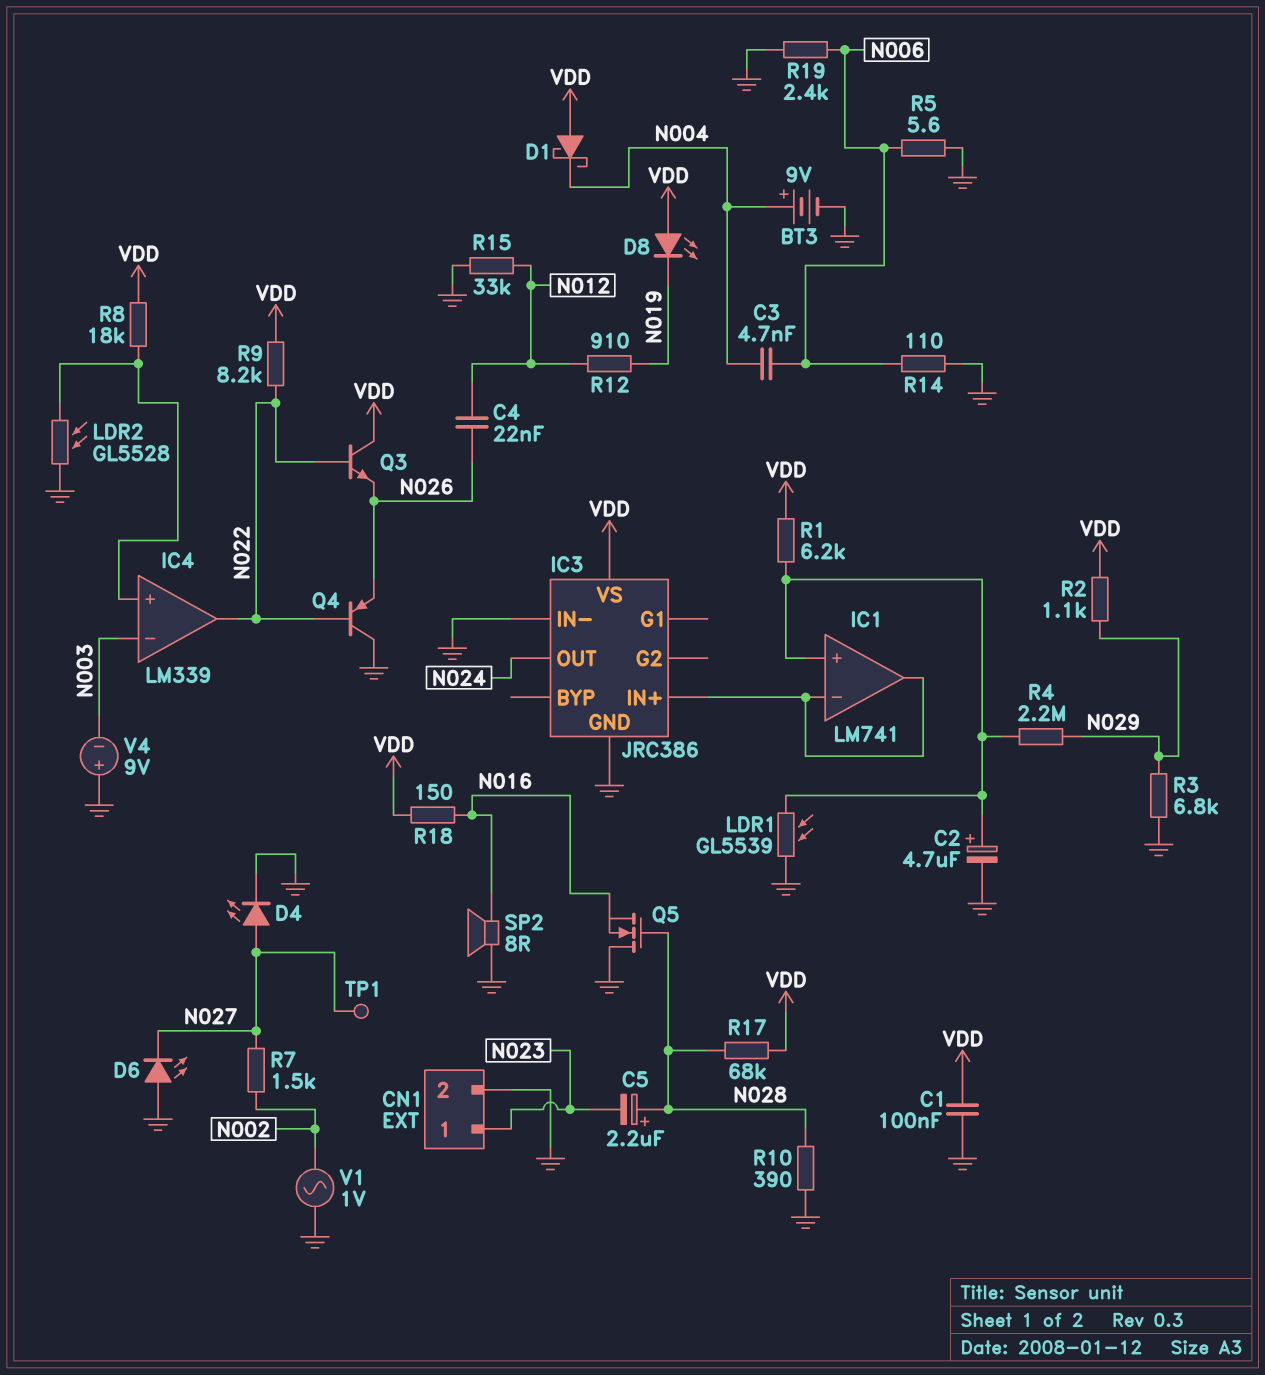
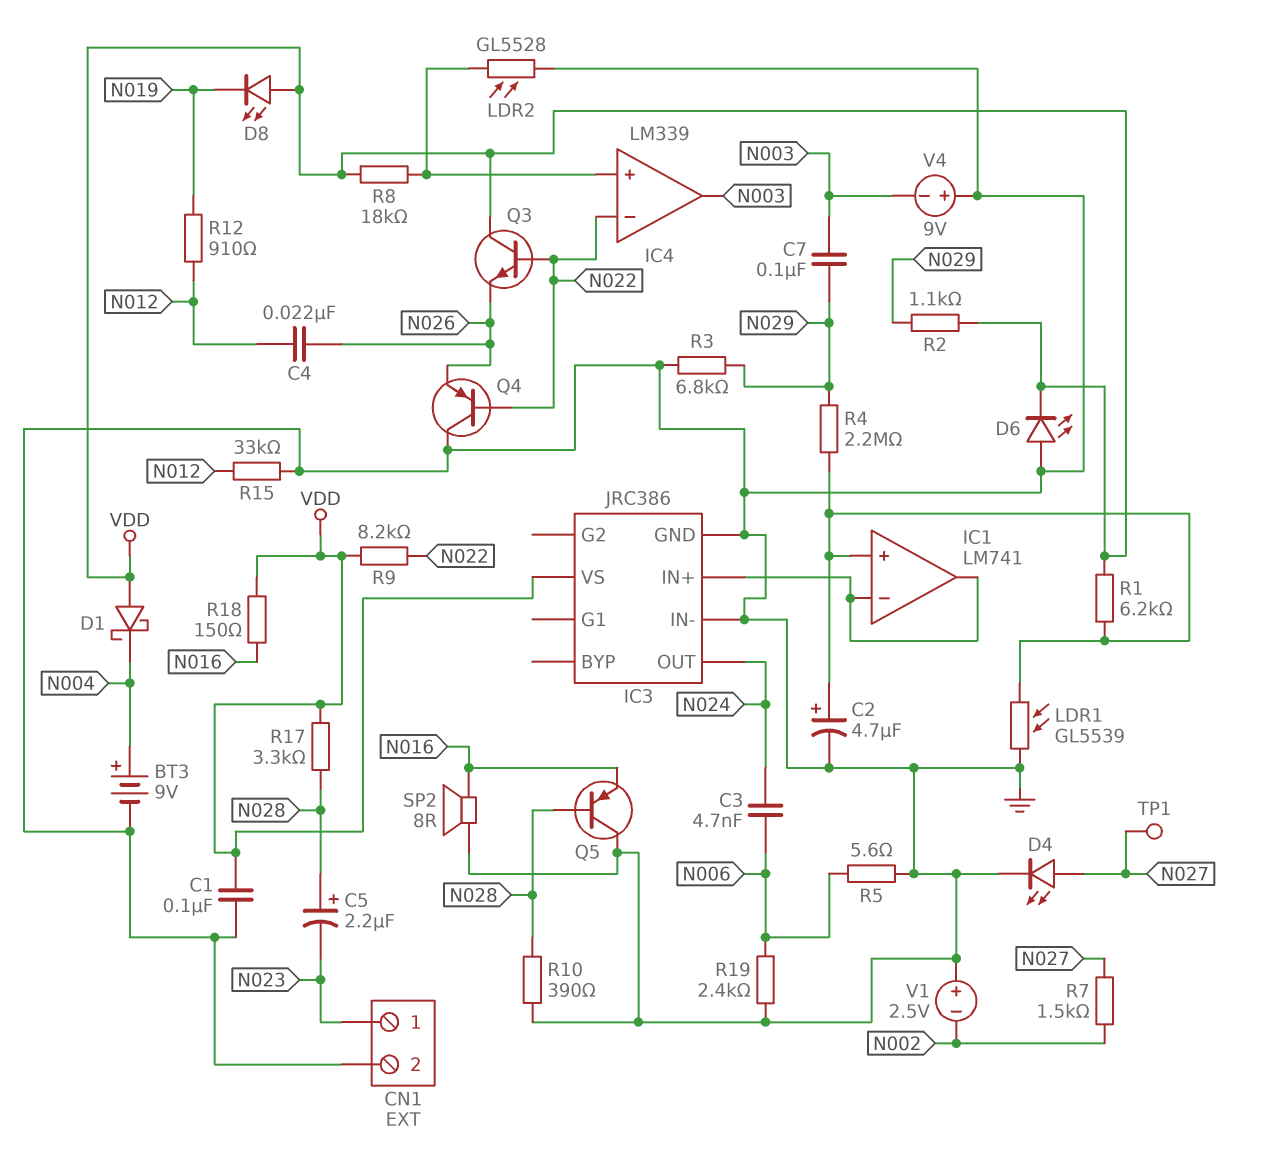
C3: 4.7nF (N004, N006) -> 4.7nF (N006, N024)
C7: none -> 100nF (N003, N029)
D6: LED (A GND, K N027) -> LED (A GND, K VDD)
IC4 pin in-: N003 -> N022
IC4 pin out: N022 -> N003
Q5: NMOS (G N028, D GND, S N016) -> PNP (B N028, C GND, E N016)
R14: 110 (GND, N006) -> none
R17: 68k (N028, VDD) -> 3.3k (N028, VDD)
V1: AC 1V (GND, N002) -> 2.5V (plus GND, minus N002)

